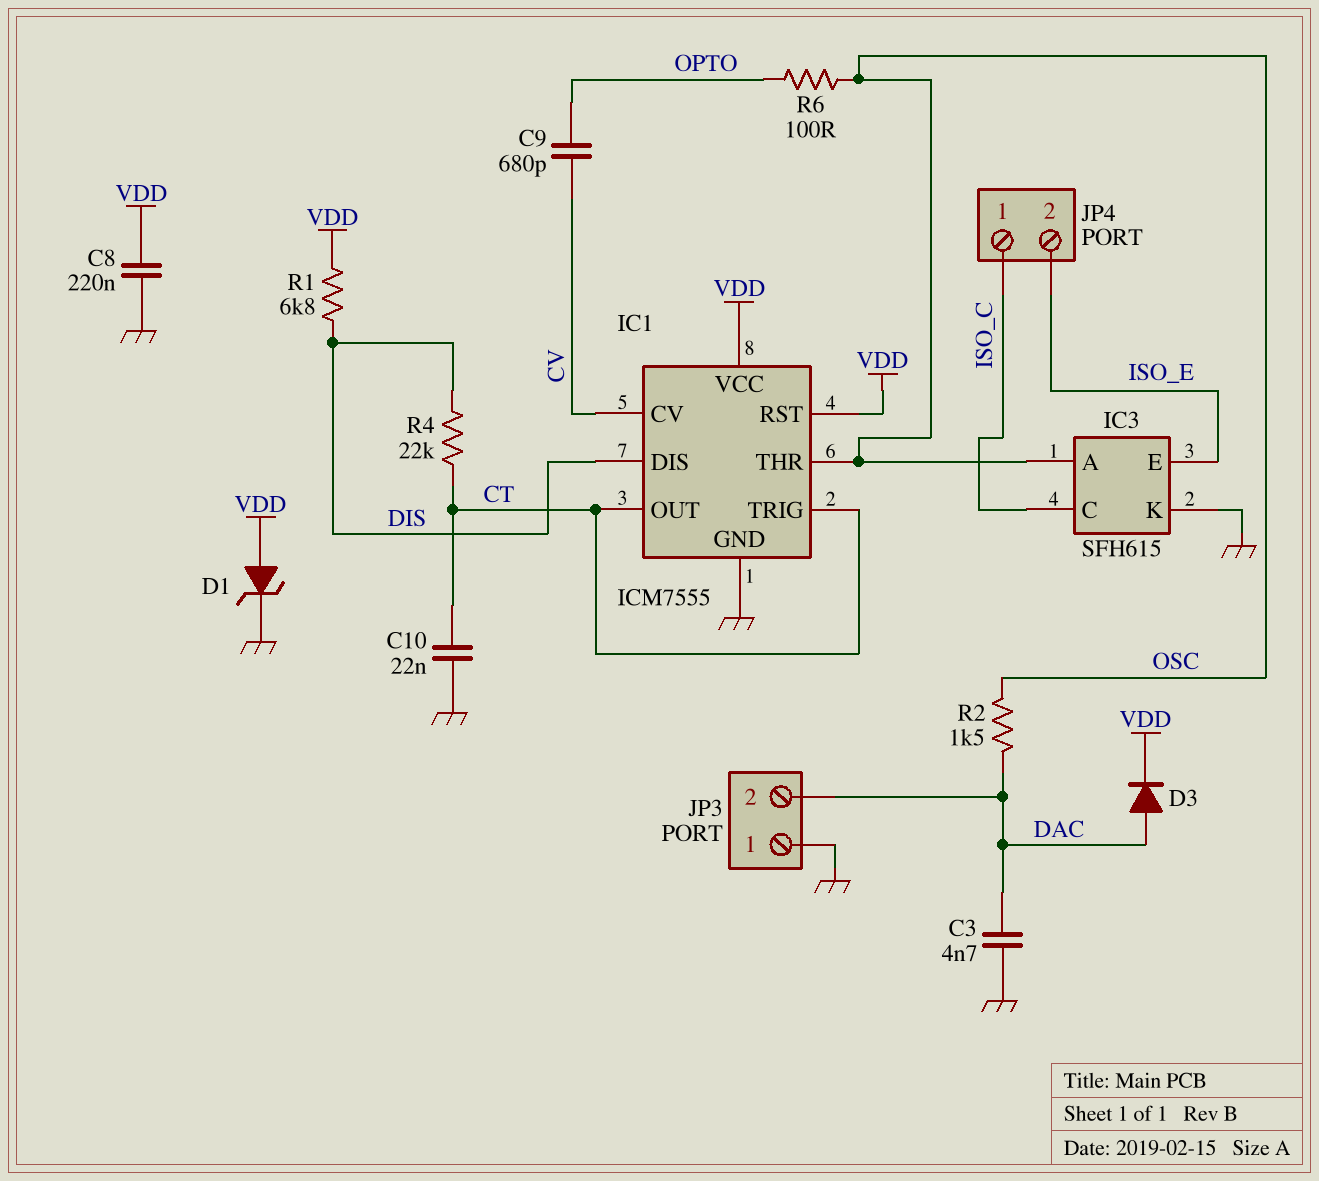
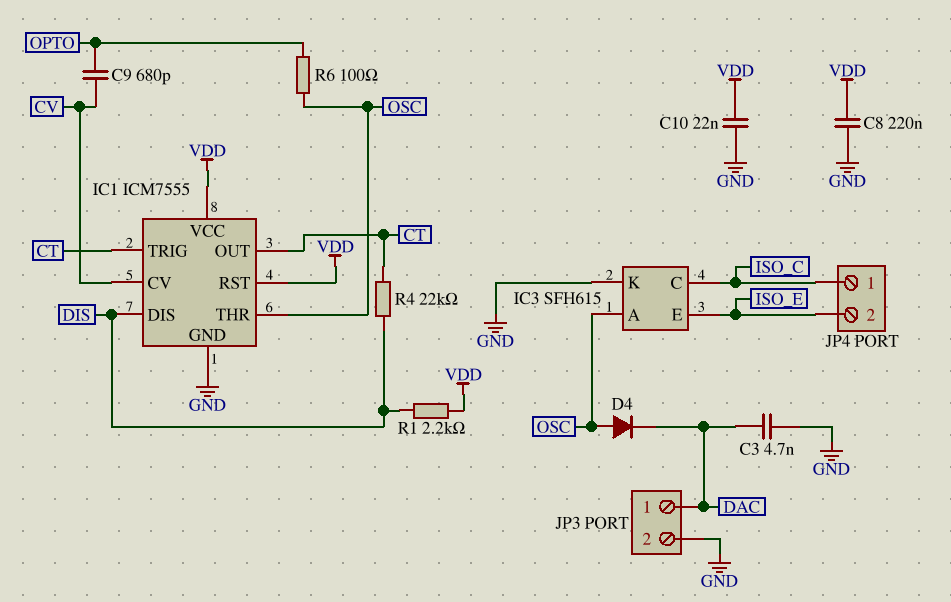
C10: 22nF (CT, GND) -> 22nF (GND, VDD)
D1: zener (A VDD, K GND) -> none
D3: diode (A DAC, K VDD) -> none
D4: none -> diode (A OSC, K DAC)
JP3 pin 1: GND -> DAC
JP3 pin 2: DAC -> GND
R1: 6.8k (DIS, VDD) -> 2.2k (DIS, VDD)
R2: 1.5k (DAC, OSC) -> none

